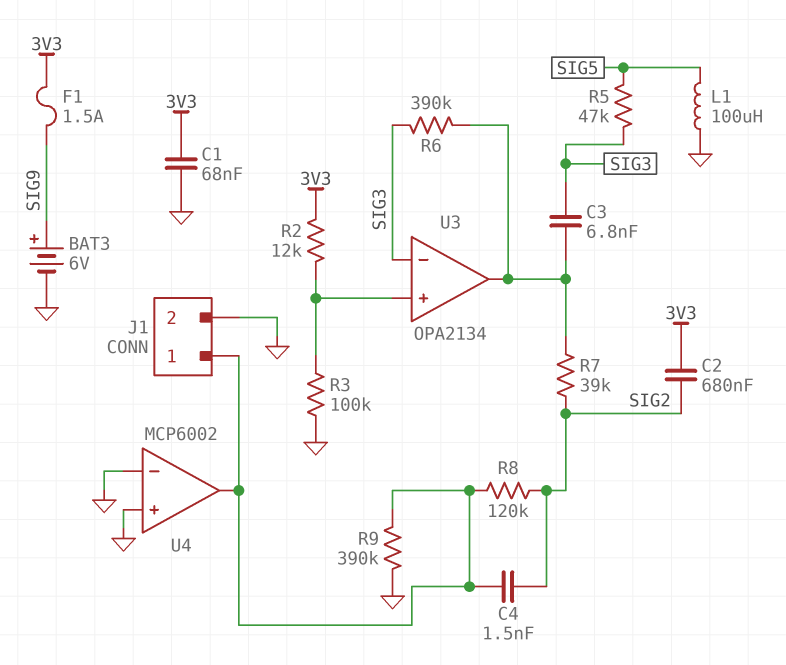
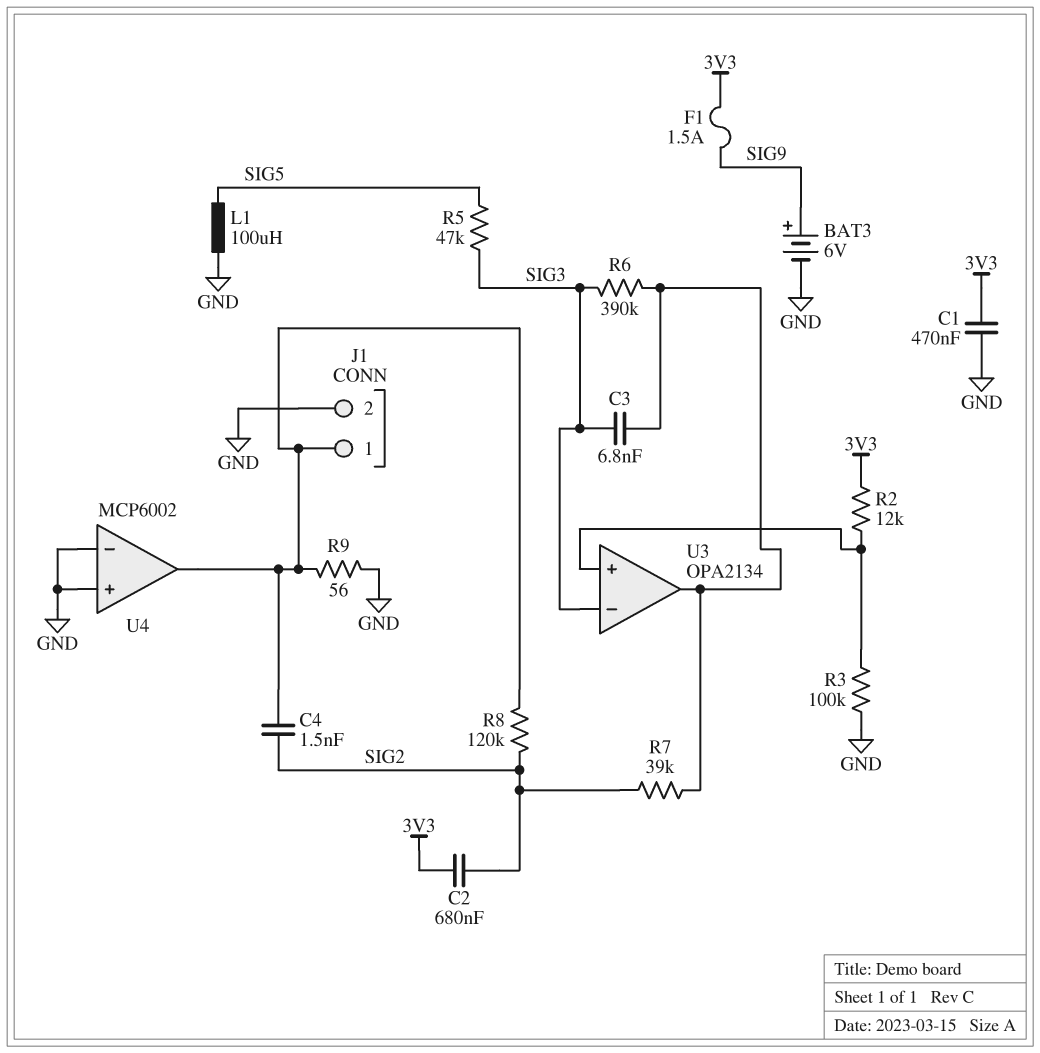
C1: 68nF (3V3, GND) -> 470nF (3V3, GND)
R9: 390k (GND, J1/1) -> 56 (GND, J1/1)

